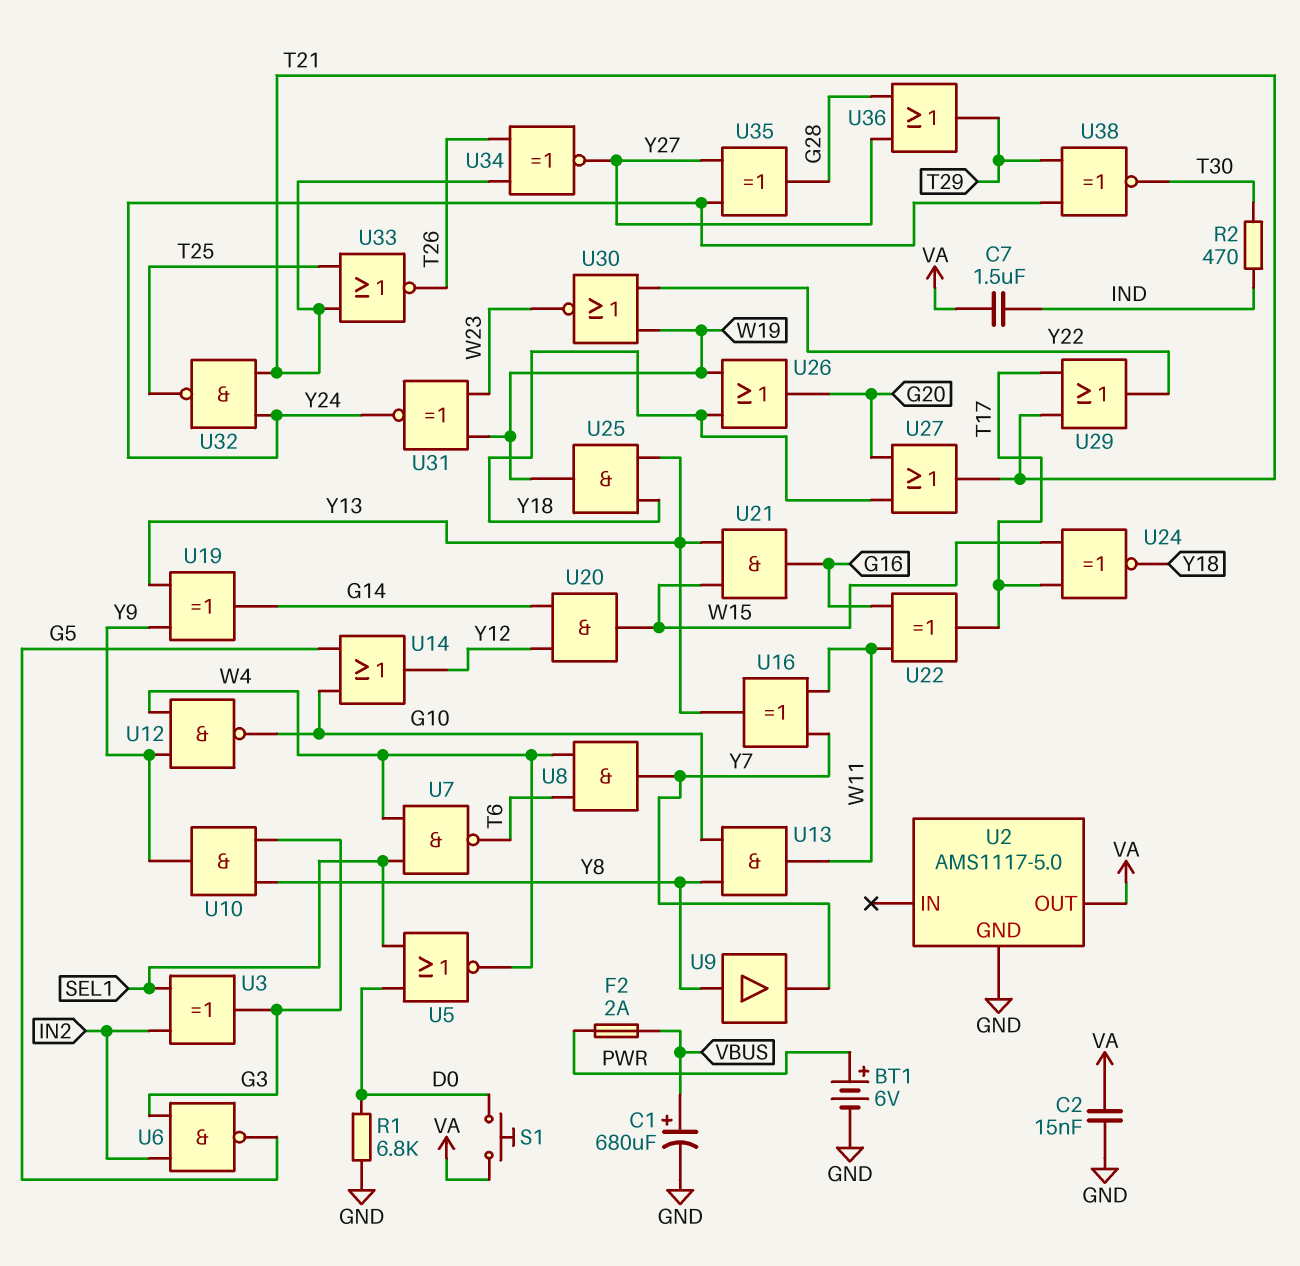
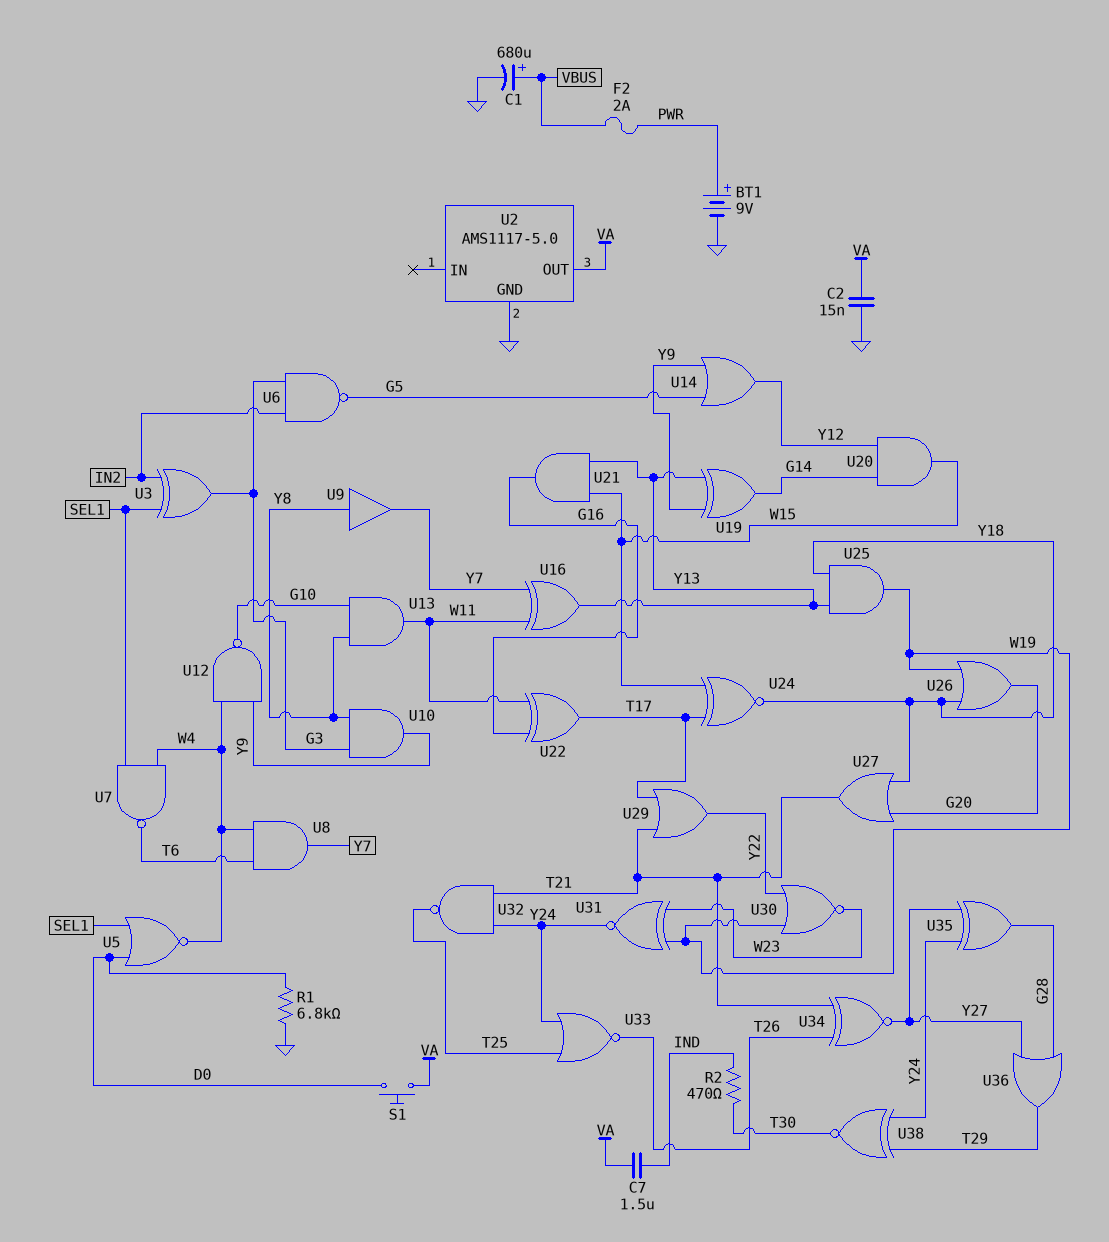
BT1: 6V (plus PWR, minus GND) -> 9V (plus PWR, minus GND)
U14: OR (in G5, in G10, out Y12) -> OR (in G5, in Y9, out Y12)
U33: NOR (in T21, in T25, out T26) -> NOR (in T25, in Y24, out T26)

